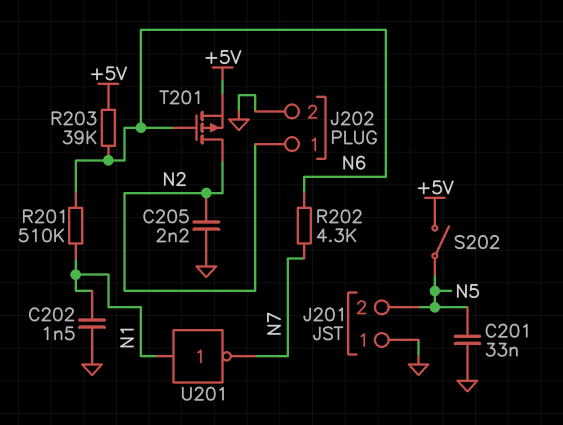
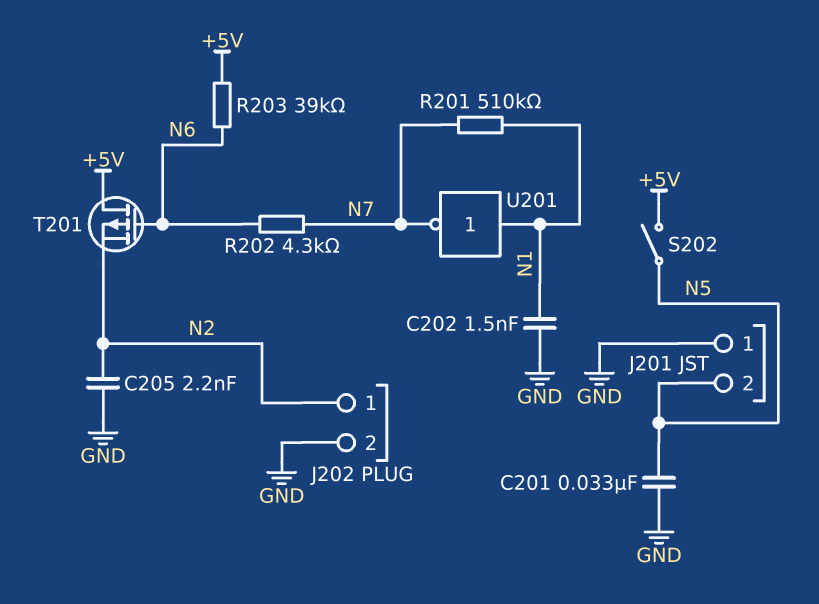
R201: 510k (N1, N6) -> 510k (N1, N7)
T201: PMOS (G N6, D N2, S +5V) -> PMOS (G N6, D +5V, S N2)

